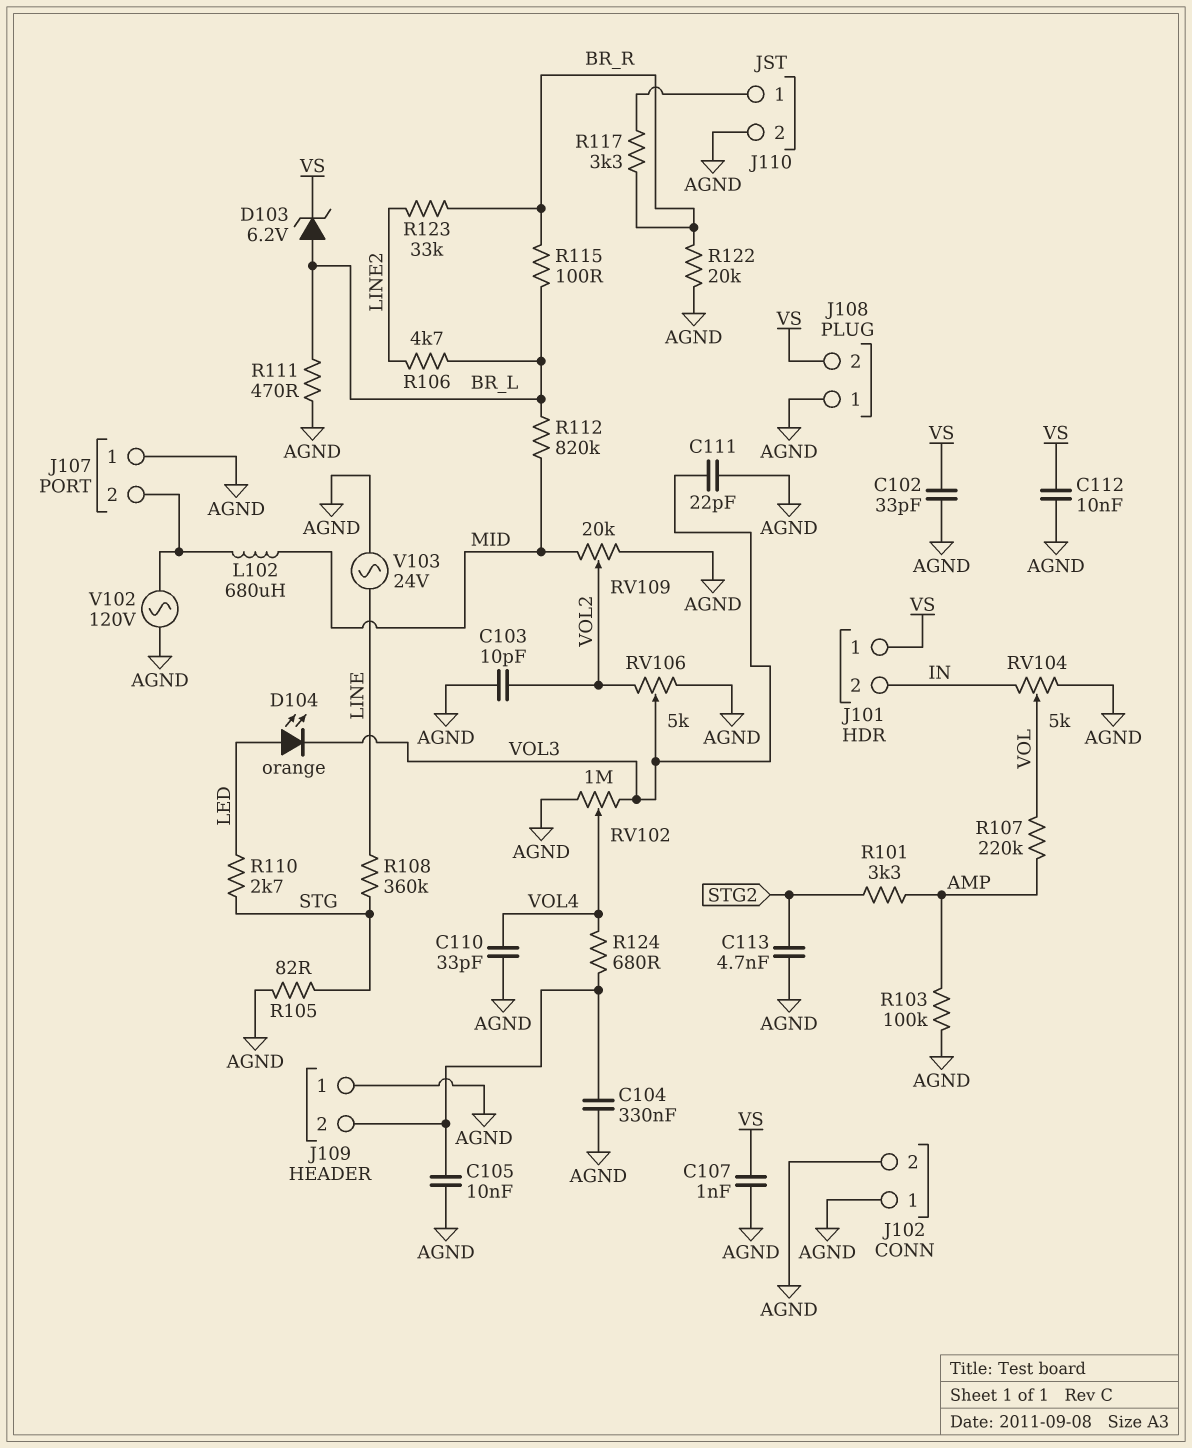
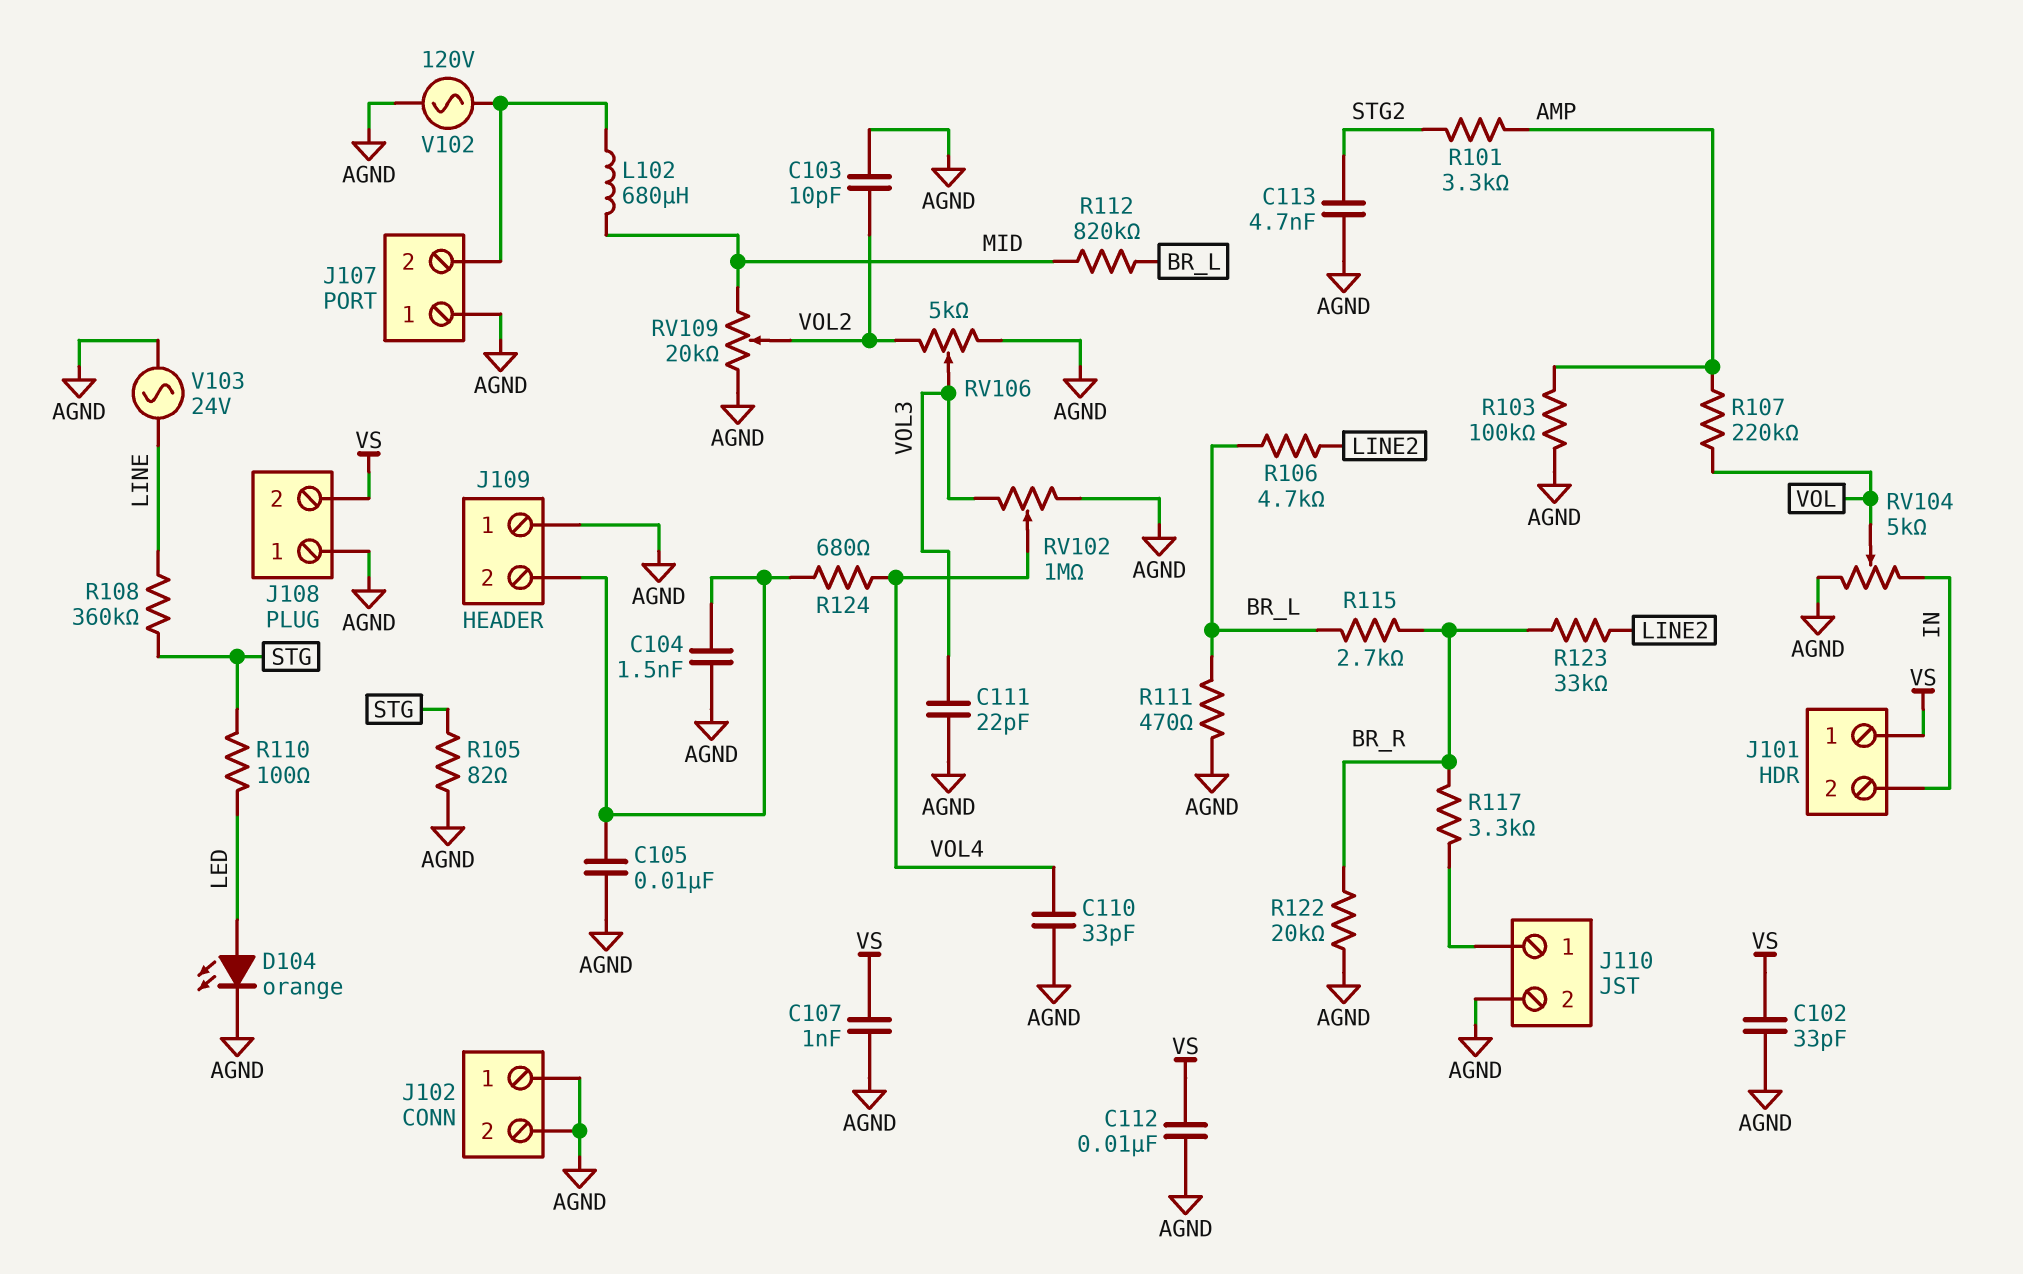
C104: 330nF (AGND, J109/2) -> 1.5nF (AGND, J109/2)
D103: zener 6.2V (A BR_L, K VS) -> none
D104: LED orange (A LED, K VOL3) -> LED orange (A LED, K AGND)
R110: 2.7k (LED, STG) -> 100 (LED, STG)
R115: 100 (BR_L, BR_R) -> 2.7k (BR_L, BR_R)

